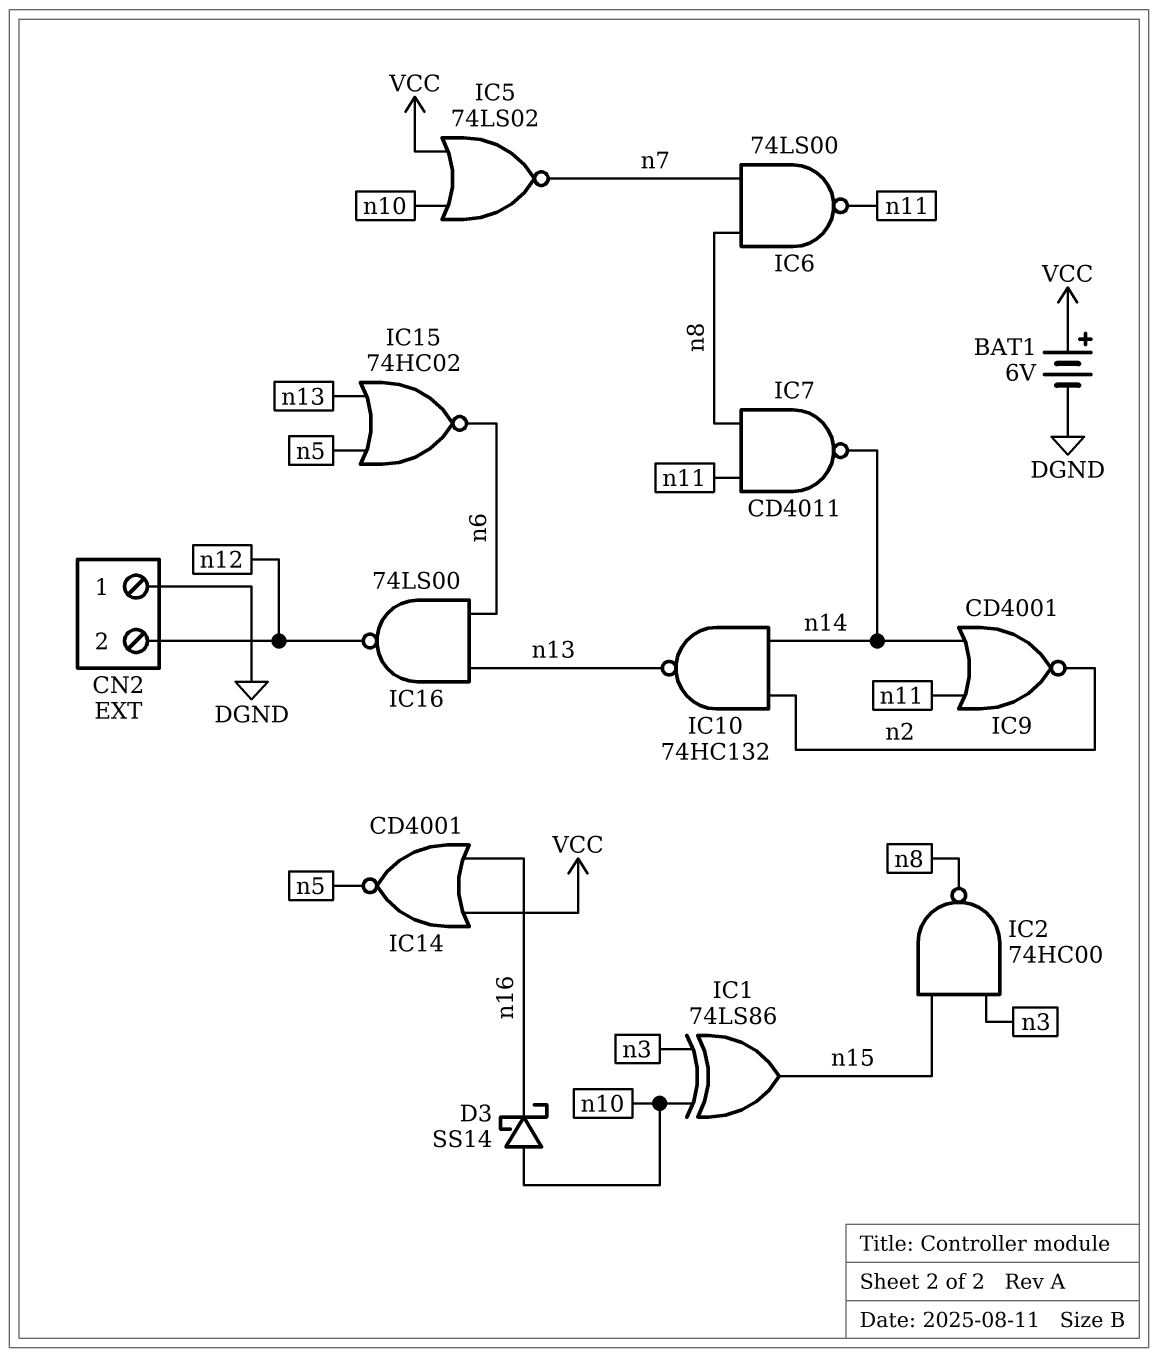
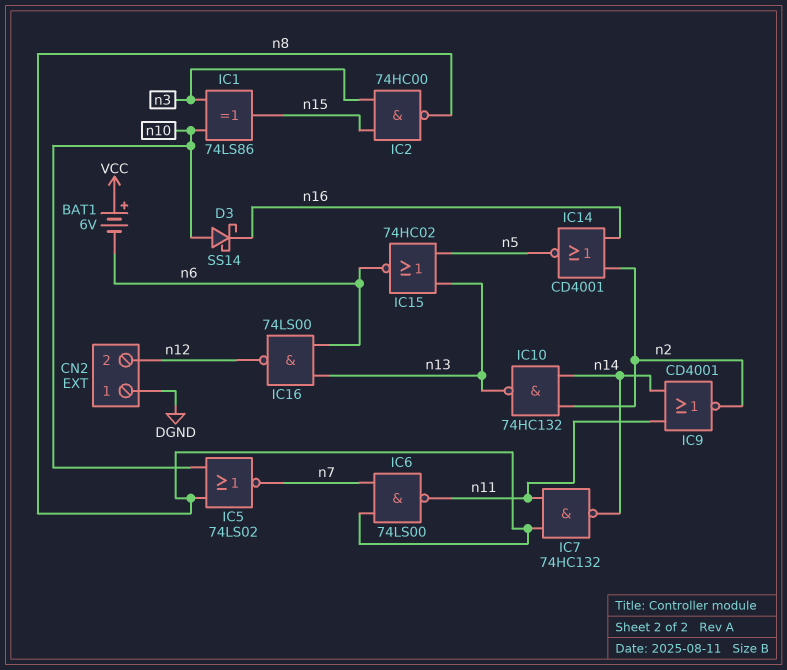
BAT1: 6V (plus VCC, minus DGND) -> 6V (plus VCC, minus n6)
IC5: NOR 74LS02 (in VCC, in n10, out n7) -> NOR 74LS02 (in n8, in n10, out n7)
IC7: NAND CD4011 (in n8, in n11, out n14) -> NAND 74HC132 (in n8, in n11, out n14)
IC14: NOR CD4001 (in VCC, in n16, out n5) -> NOR CD4001 (in n2, in n16, out n5)

